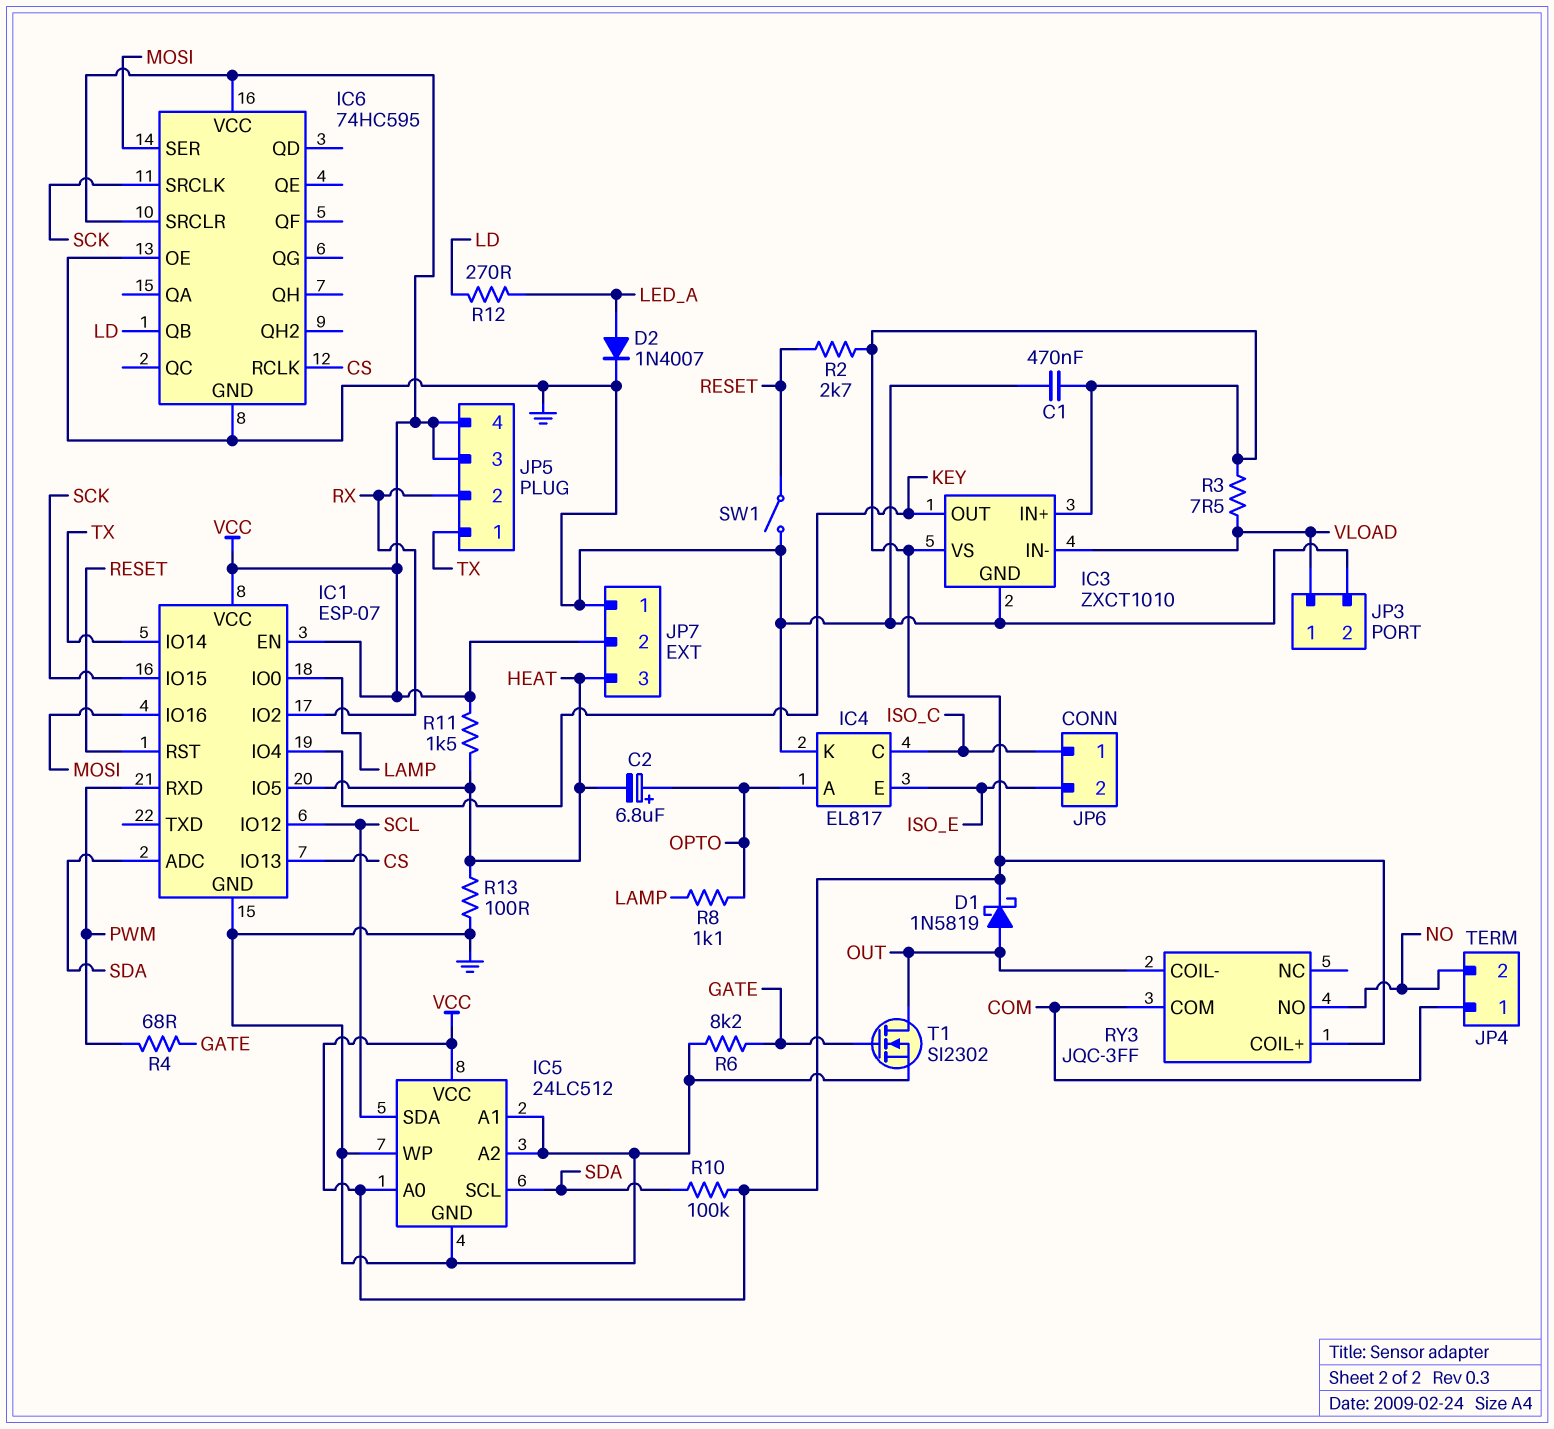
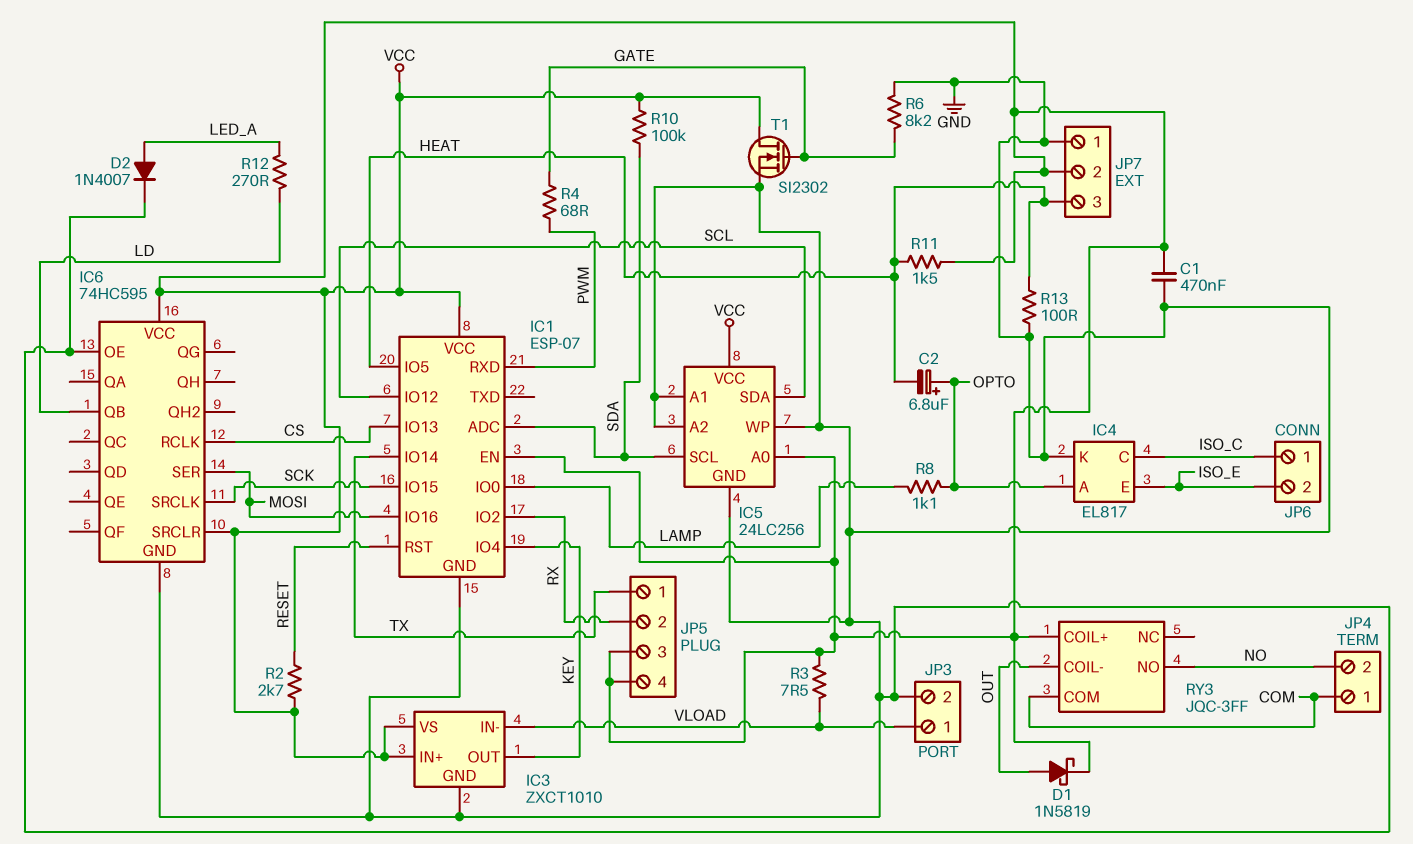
IC5: 24LC512 -> 24LC256
SW1: switch (GND, RESET) -> none
T1: NMOS SI2302 (G GATE, D OUT, S GND) -> NMOS SI2302 (G GATE, D VCC, S GND)

